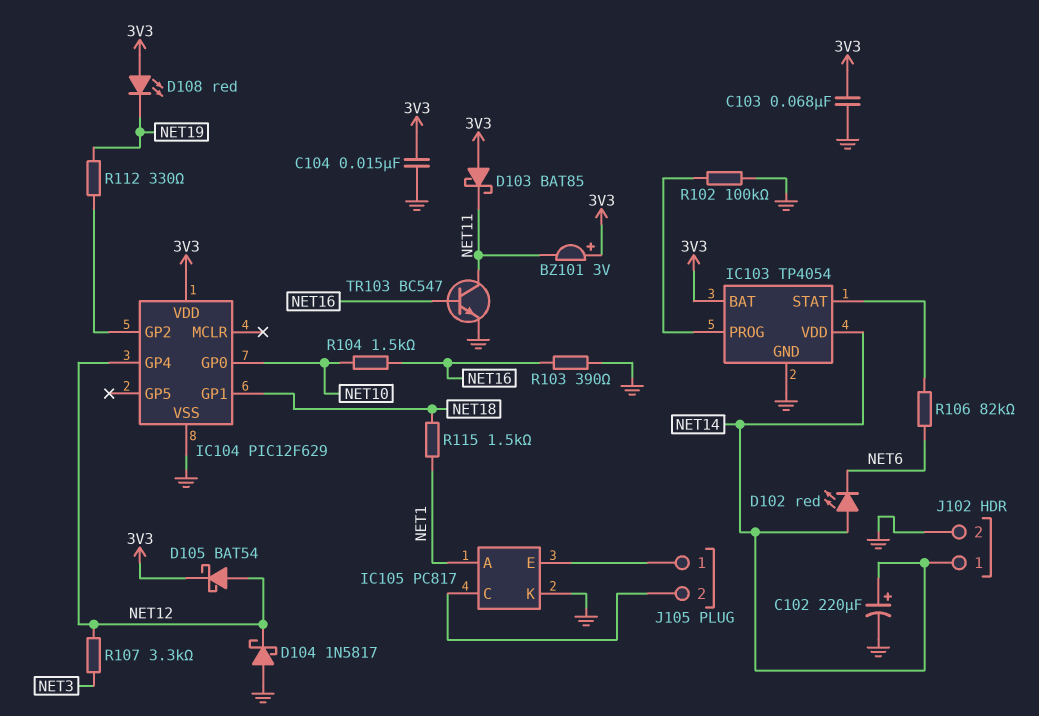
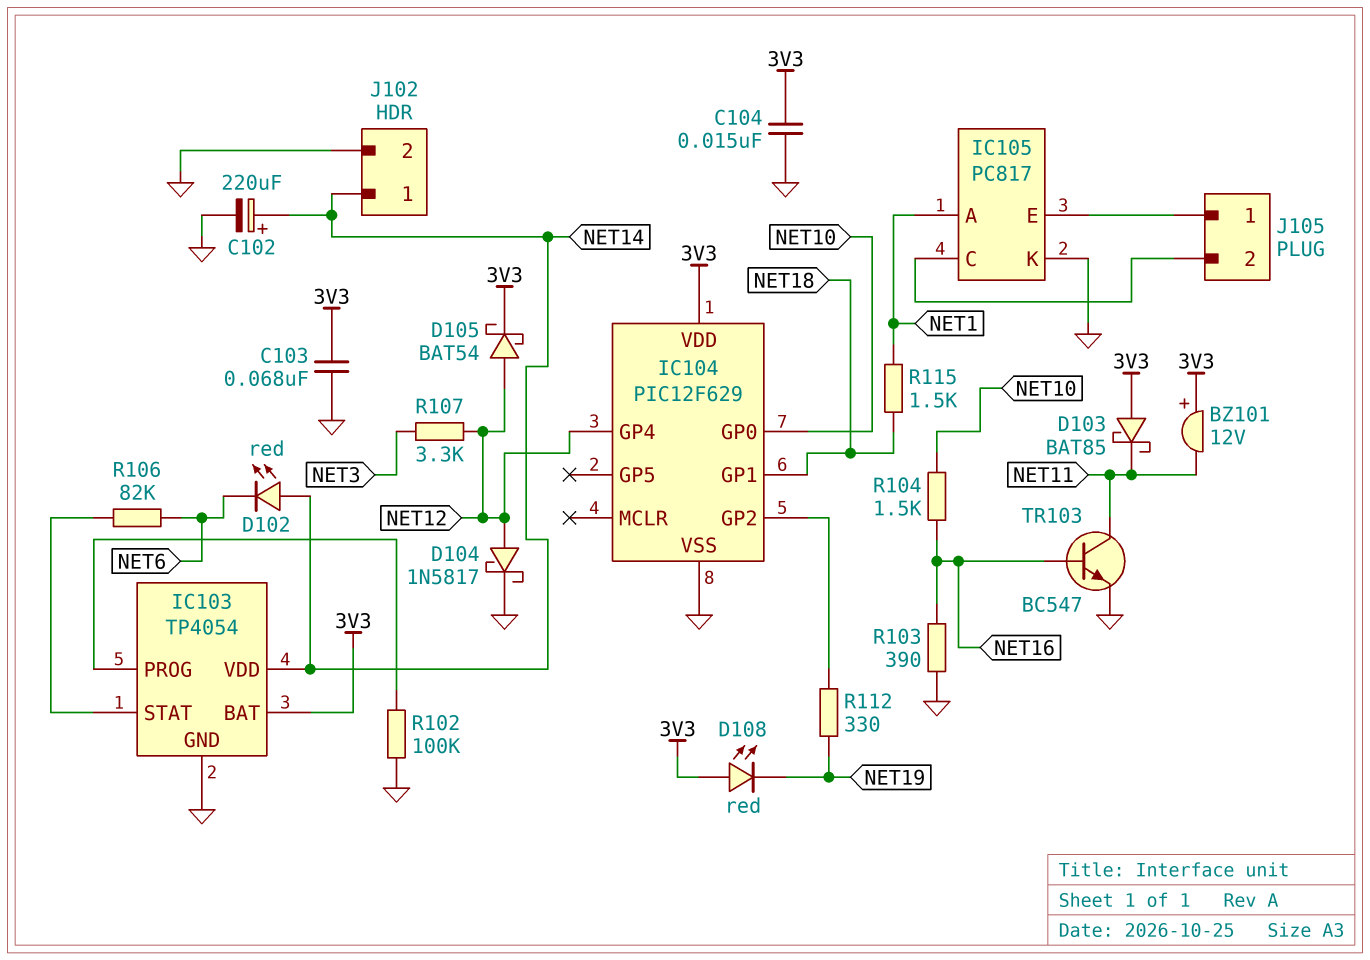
BZ101: buzzer 3V (plus 3V3, minus NET11) -> buzzer 12V (plus 3V3, minus NET11)
D104: schottky 1N5817 (A GND, K NET12) -> schottky 1N5817 (A NET12, K GND)

